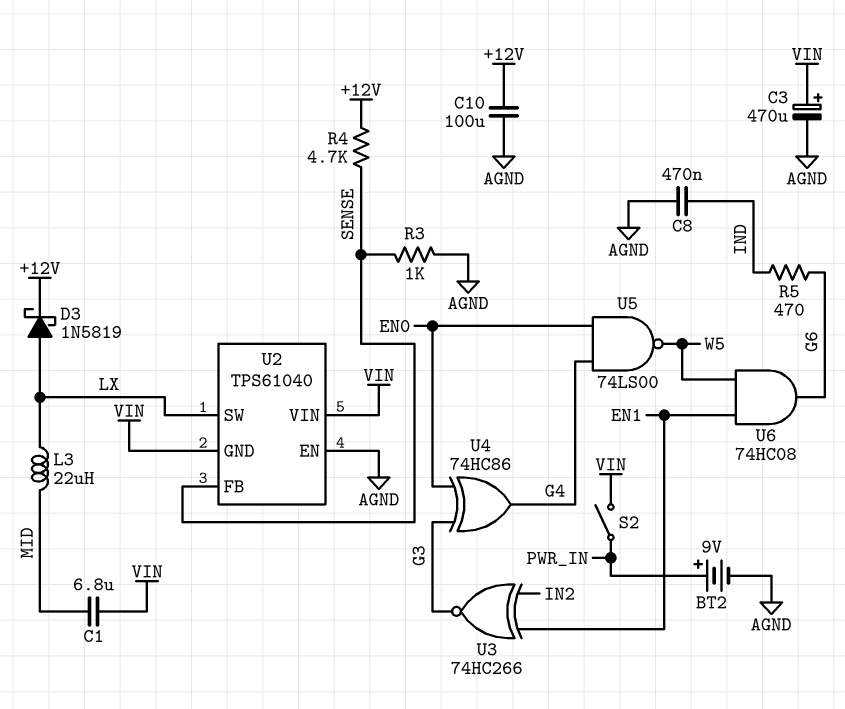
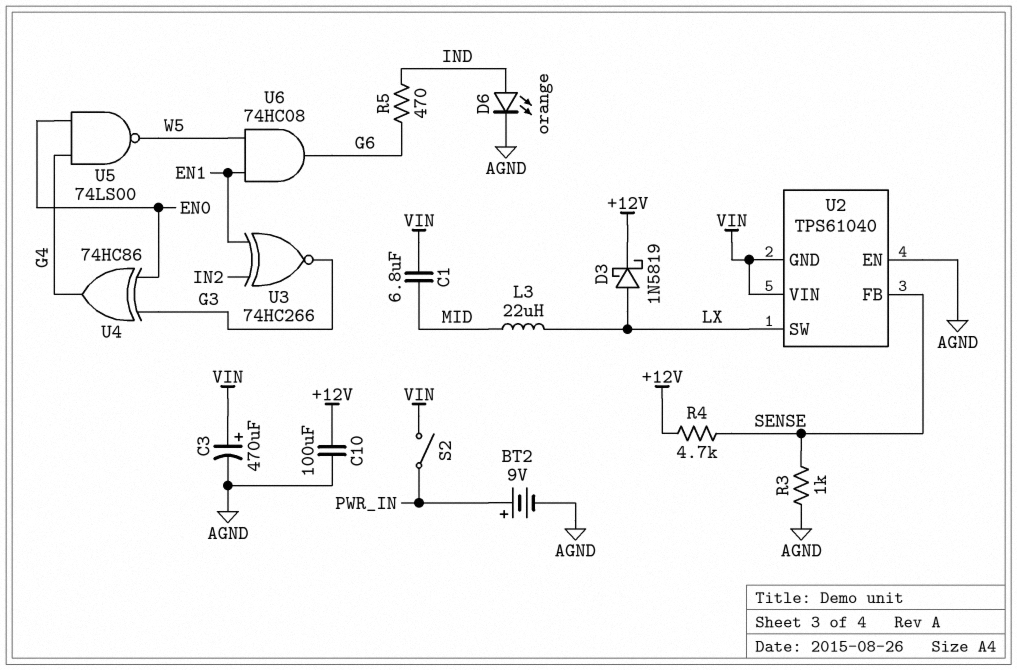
C8: 470nF (AGND, IND) -> none
D6: none -> LED orange (A IND, K AGND)

